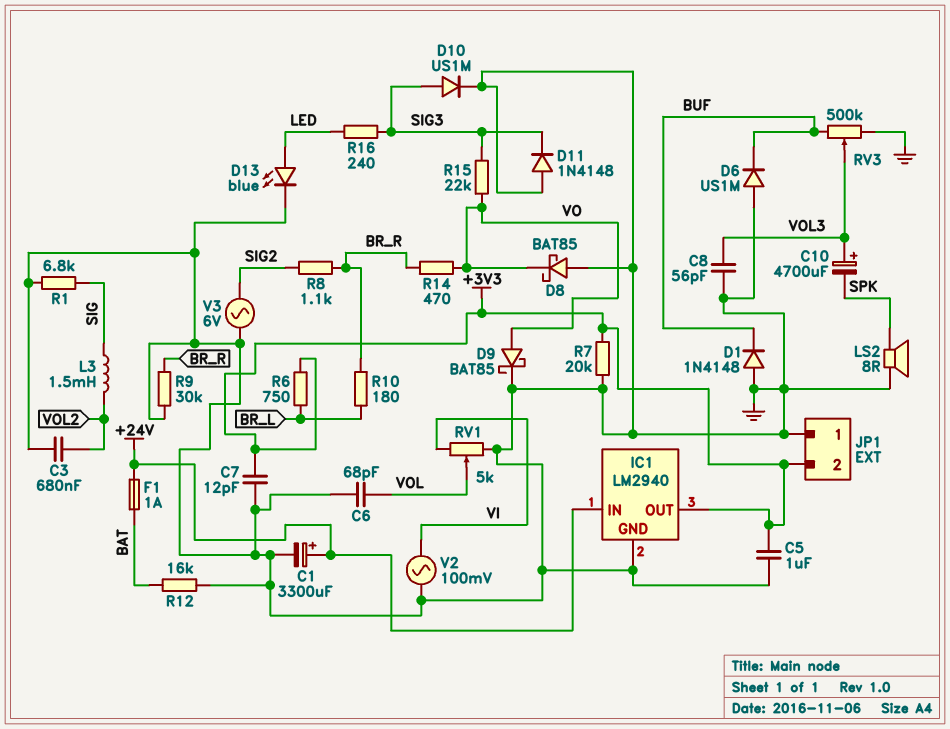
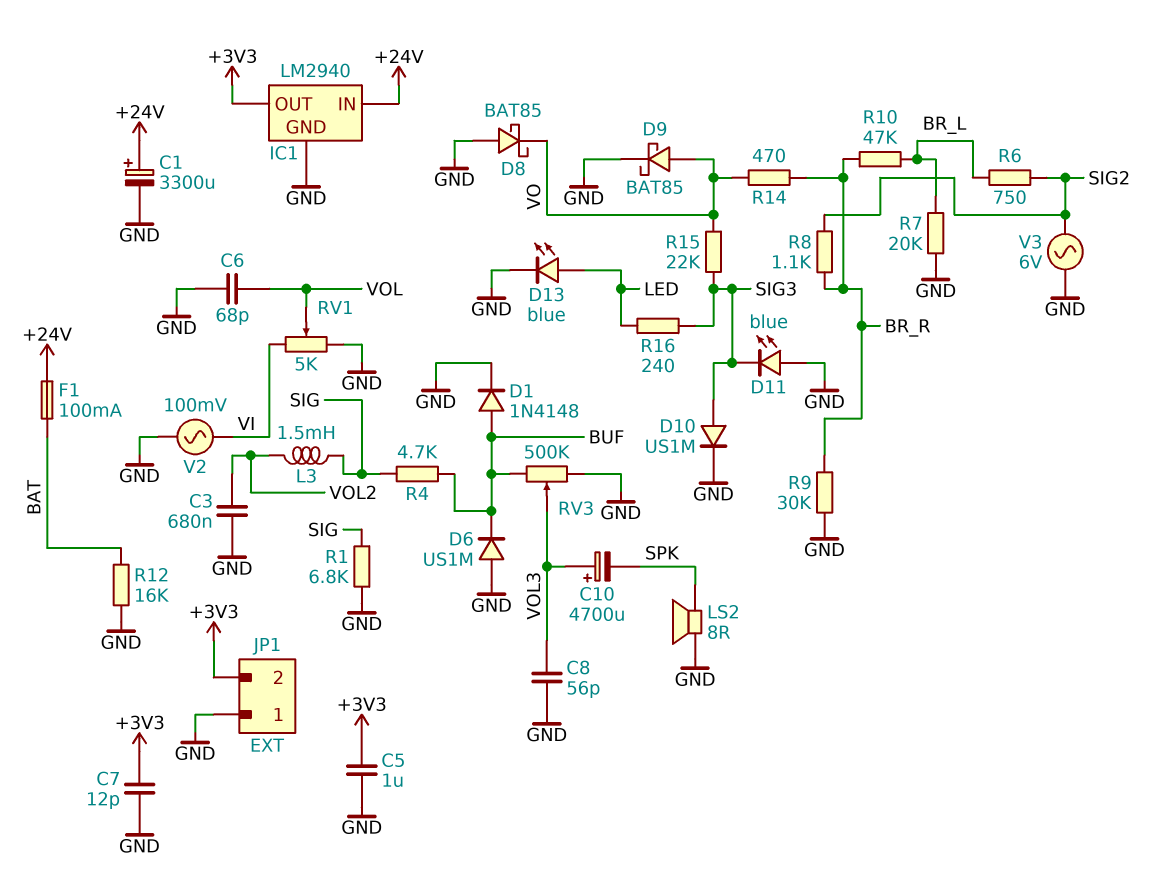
D1: diode 1N4148 (A GND, K BUF) -> diode 1N4148 (A BUF, K GND)
D11: diode 1N4148 (A GND, K SIG3) -> LED blue (A GND, K SIG3)
F1: 1A (+24V, BAT) -> 100mA (+24V, BAT)
R4: none -> 4.7k (BUF, SIG)
R6: 750 (+3V3, BR_L) -> 750 (BR_L, SIG2)
R7: 20k (+3V3, GND) -> 20k (BR_L, GND)
R10: 180 (BR_L, BR_R) -> 47k (BR_L, BR_R)

